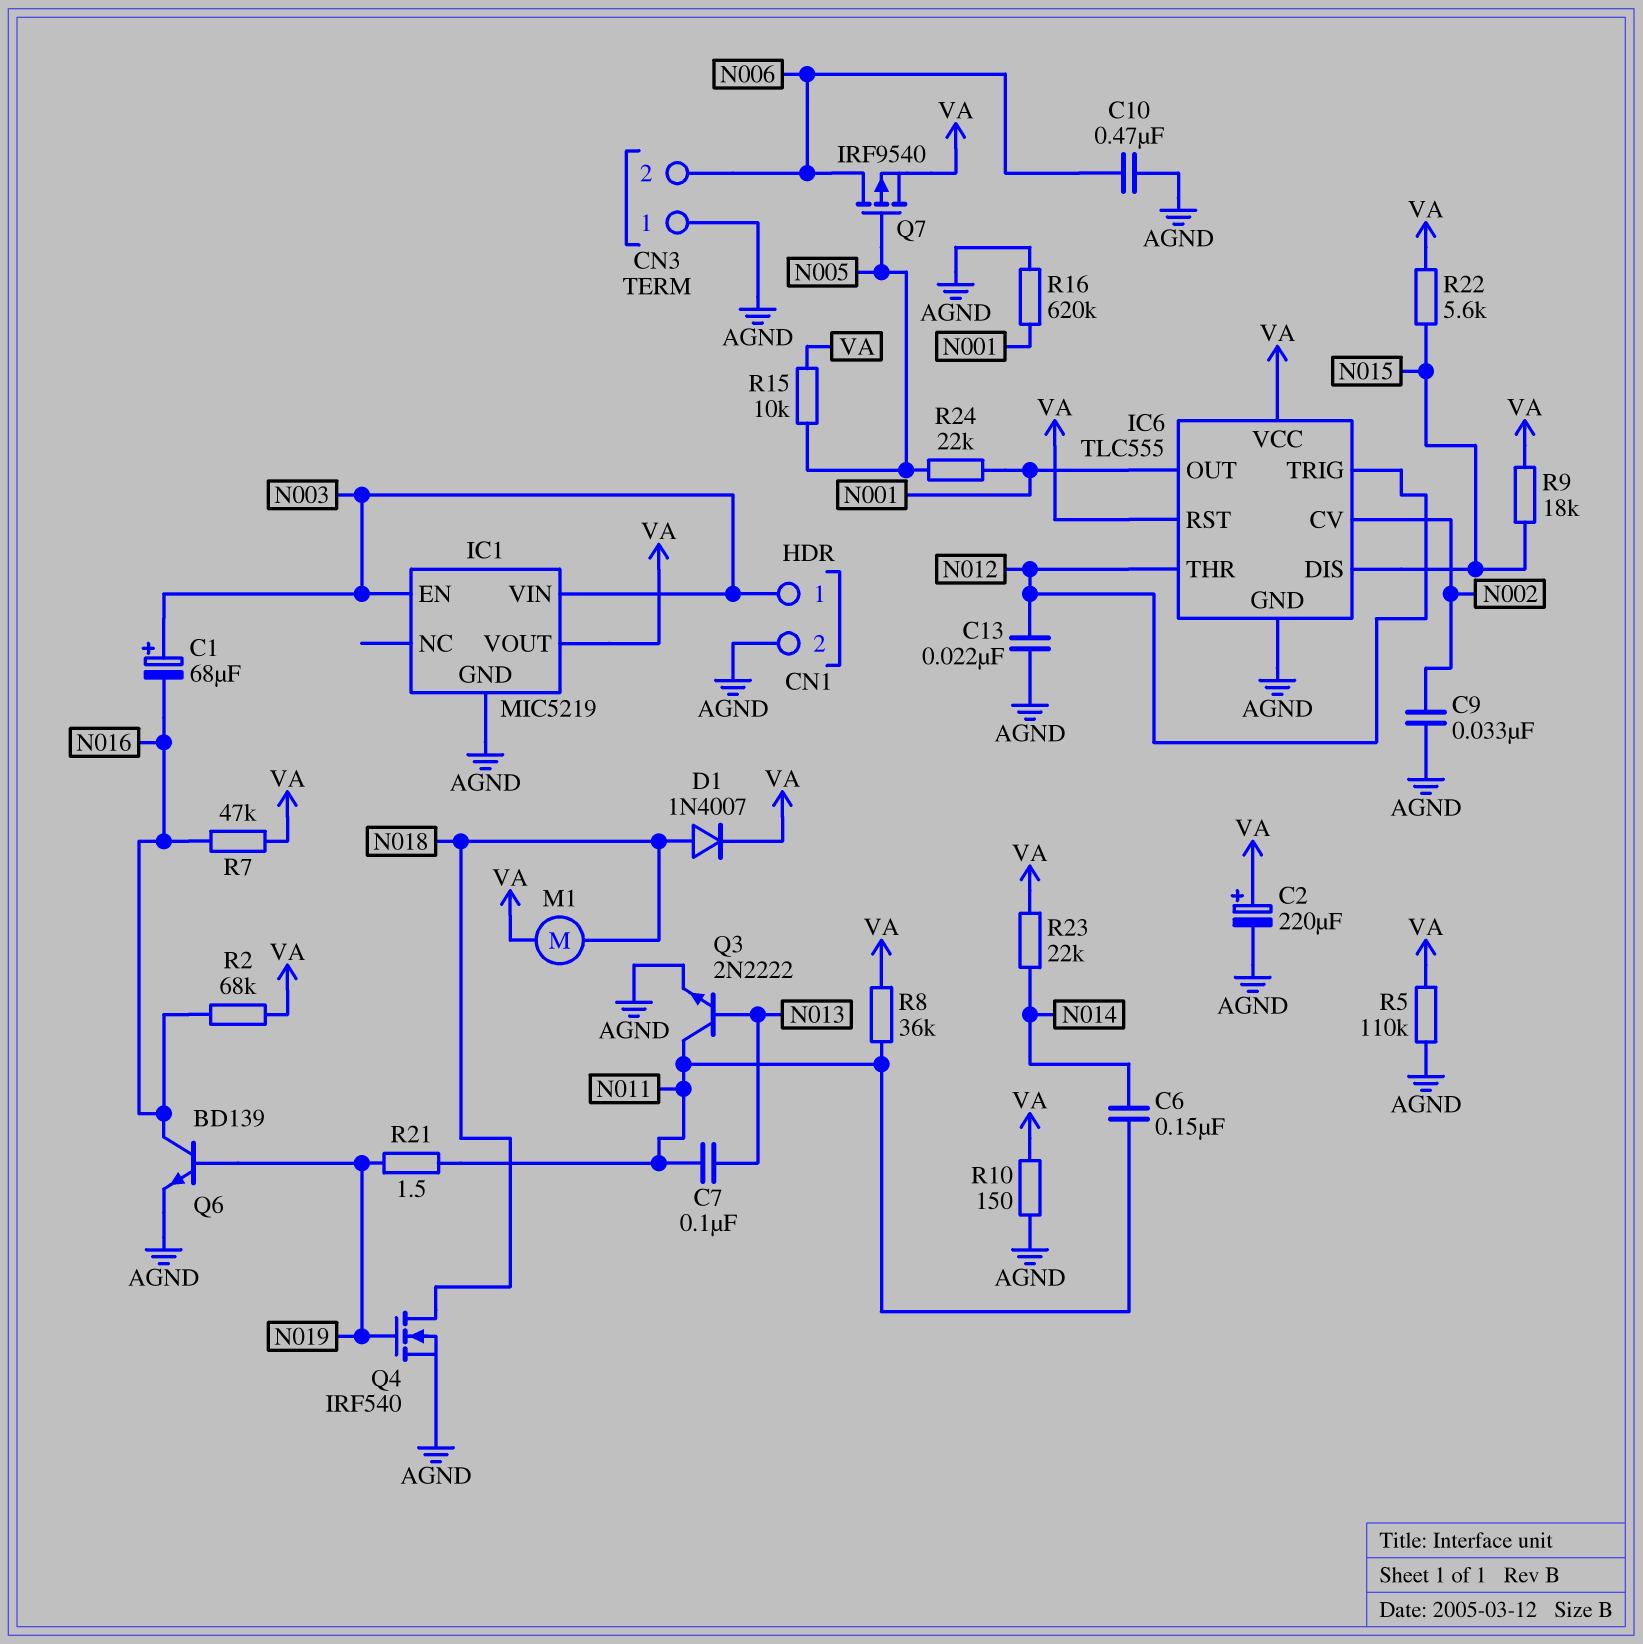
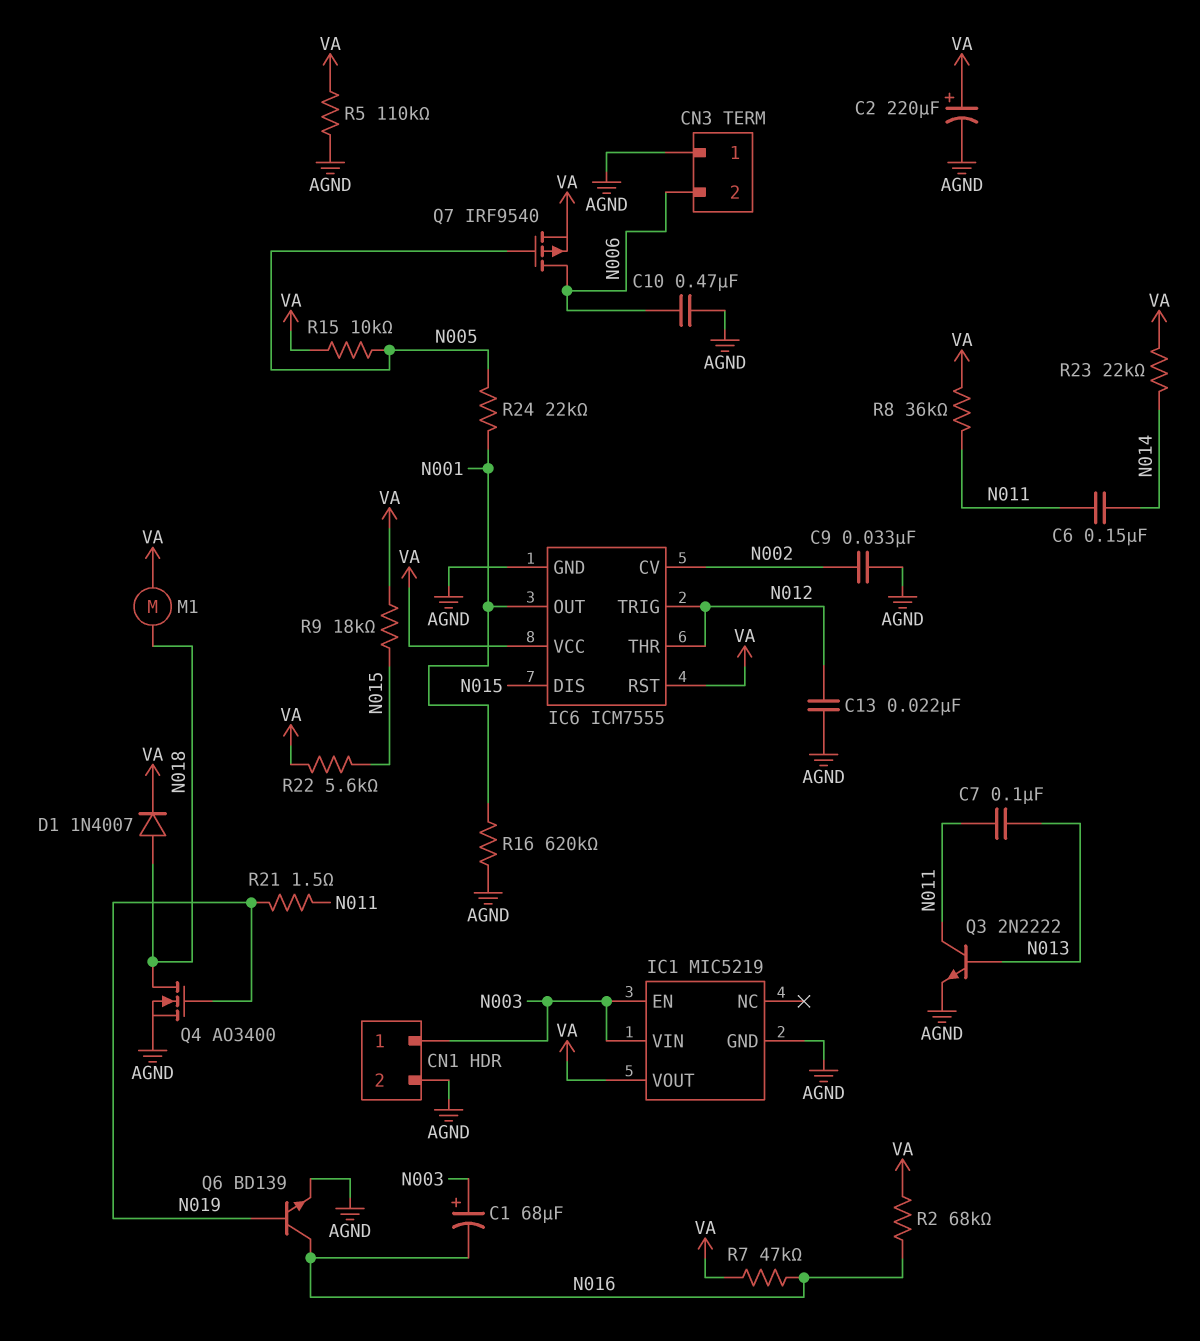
IC6: TLC555 -> ICM7555
Q4: NMOS IRF540 (G N019, D N018, S AGND) -> NMOS AO3400 (G N019, D N018, S AGND)
R10: 150 (AGND, VA) -> none

